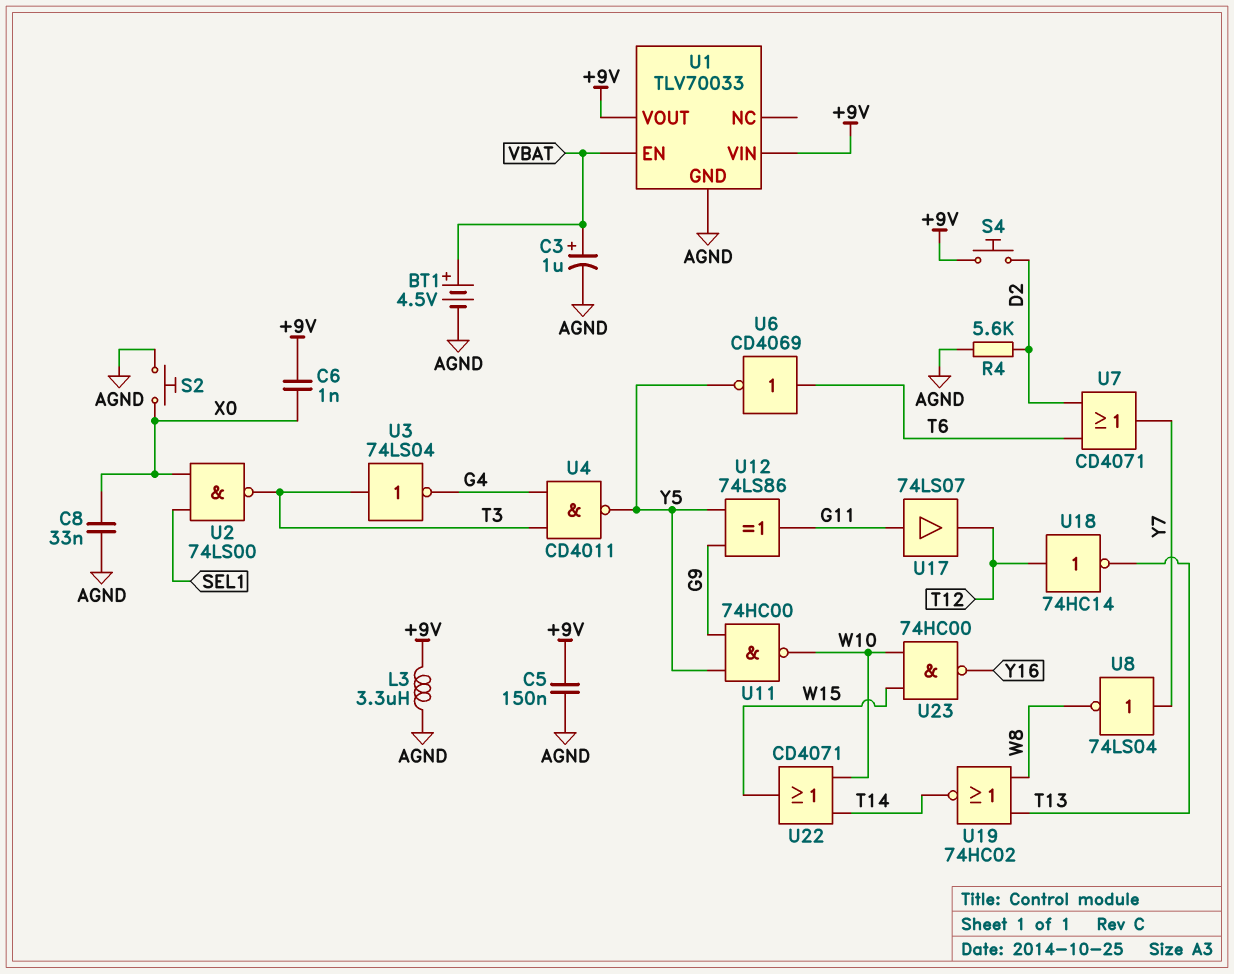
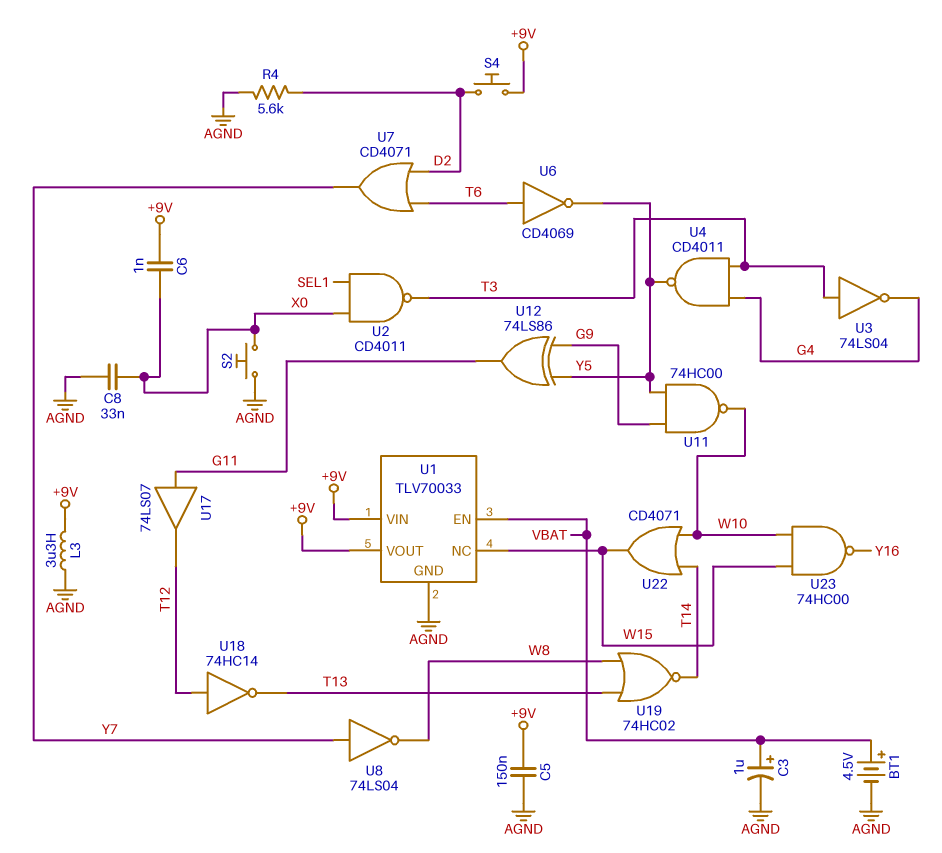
U1 pin NC: none -> W15
U2: NAND 74LS00 (in SEL1, in X0, out T3) -> NAND CD4011 (in SEL1, in X0, out T3)

